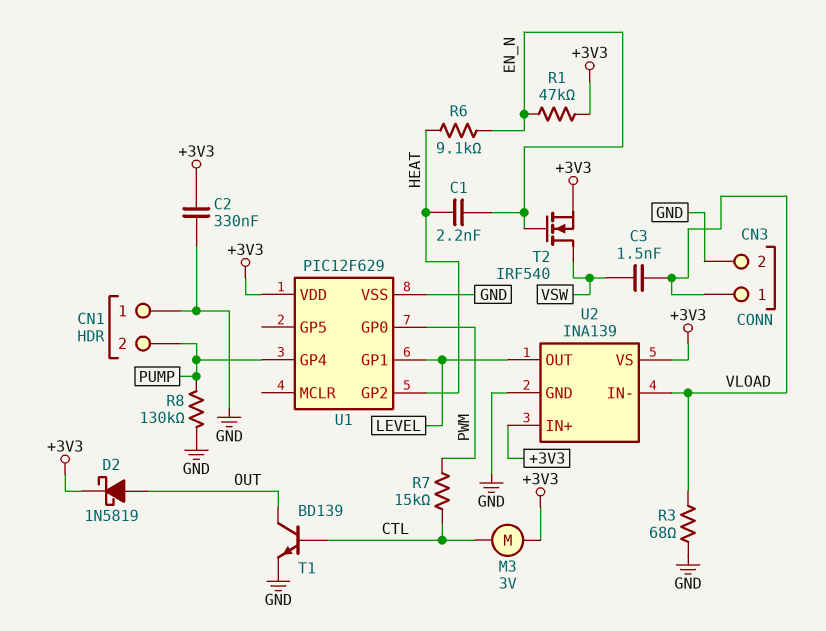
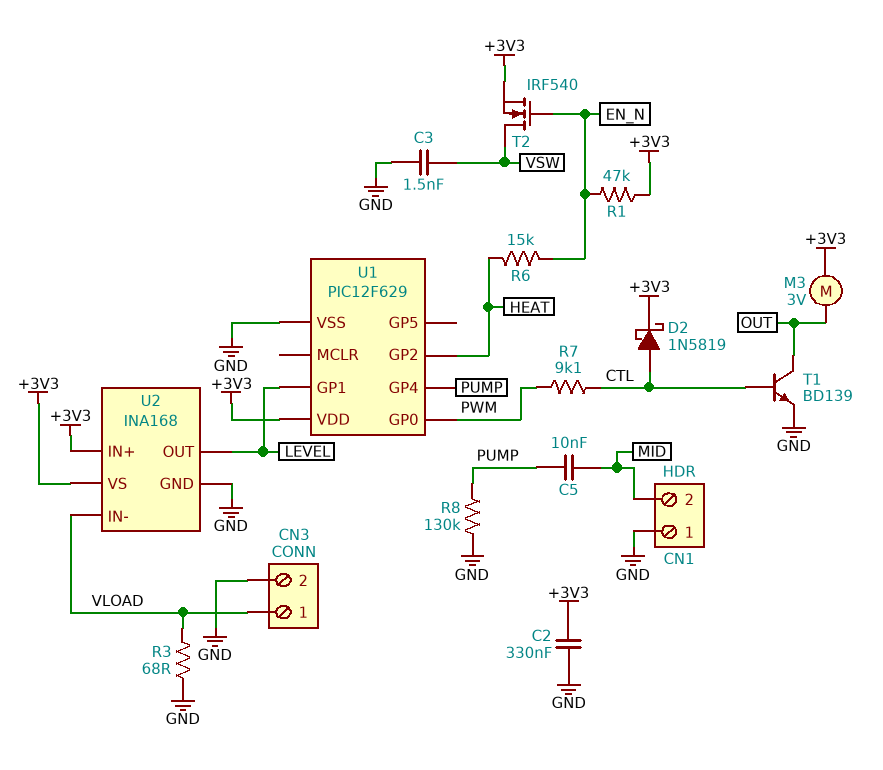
C1: 2.2nF (EN_N, HEAT) -> none
C3: 1.5nF (VLOAD, VSW) -> 1.5nF (GND, VSW)
C5: none -> 10nF (MID, PUMP)
CN1 pin 2: PUMP -> MID
D2: schottky 1N5819 (A OUT, K +3V3) -> schottky 1N5819 (A CTL, K +3V3)
M3: motor 3V (+3V3, CTL) -> motor 3V (+3V3, OUT)
R6: 9.1k (EN_N, HEAT) -> 15k (EN_N, HEAT)
R7: 15k (CTL, PWM) -> 9.1k (CTL, PWM)
U2: INA139 -> INA168

